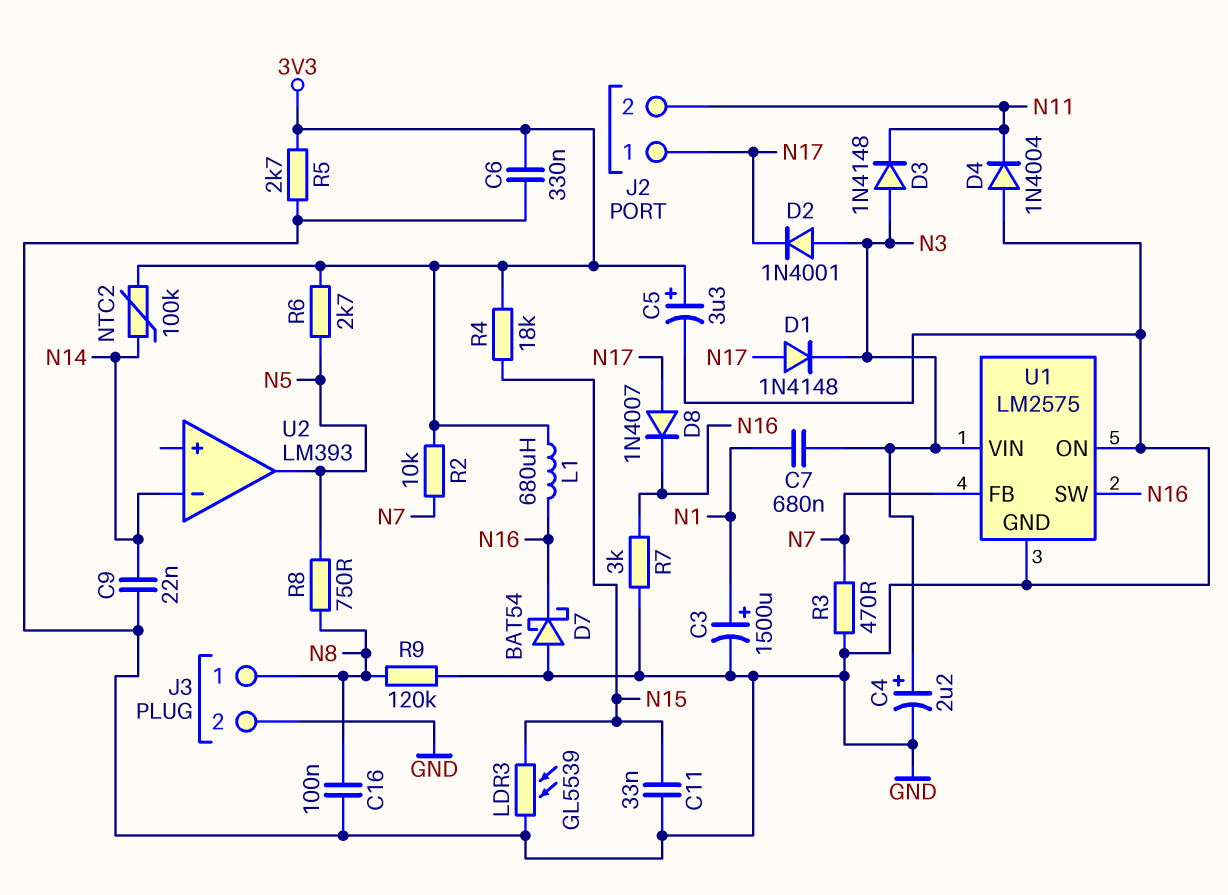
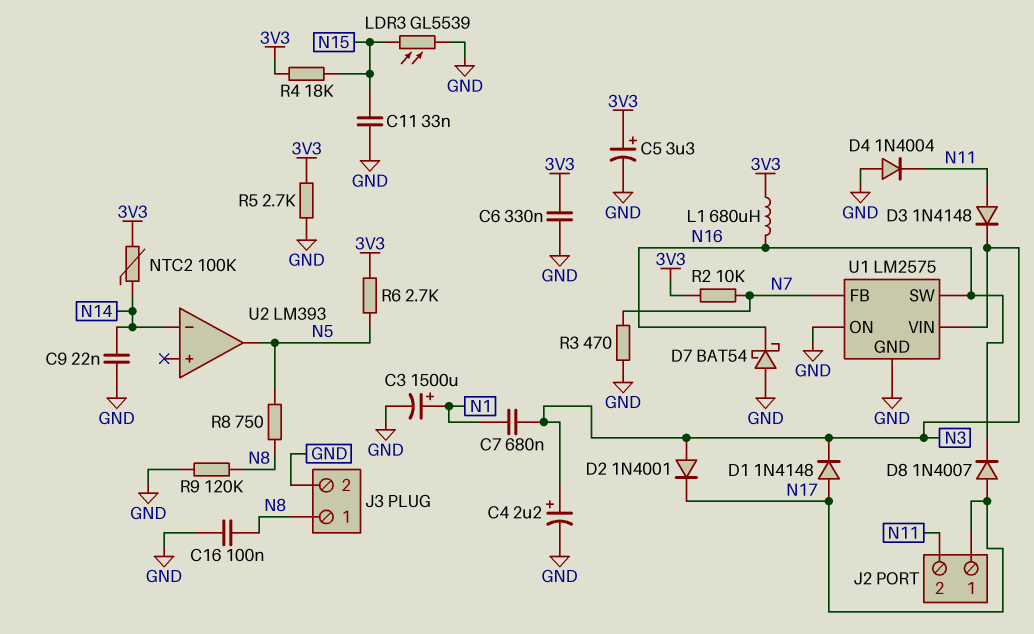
D3: diode 1N4148 (A N3, K N11) -> diode 1N4148 (A N11, K N3)
R7: 3k (GND, N16) -> none

